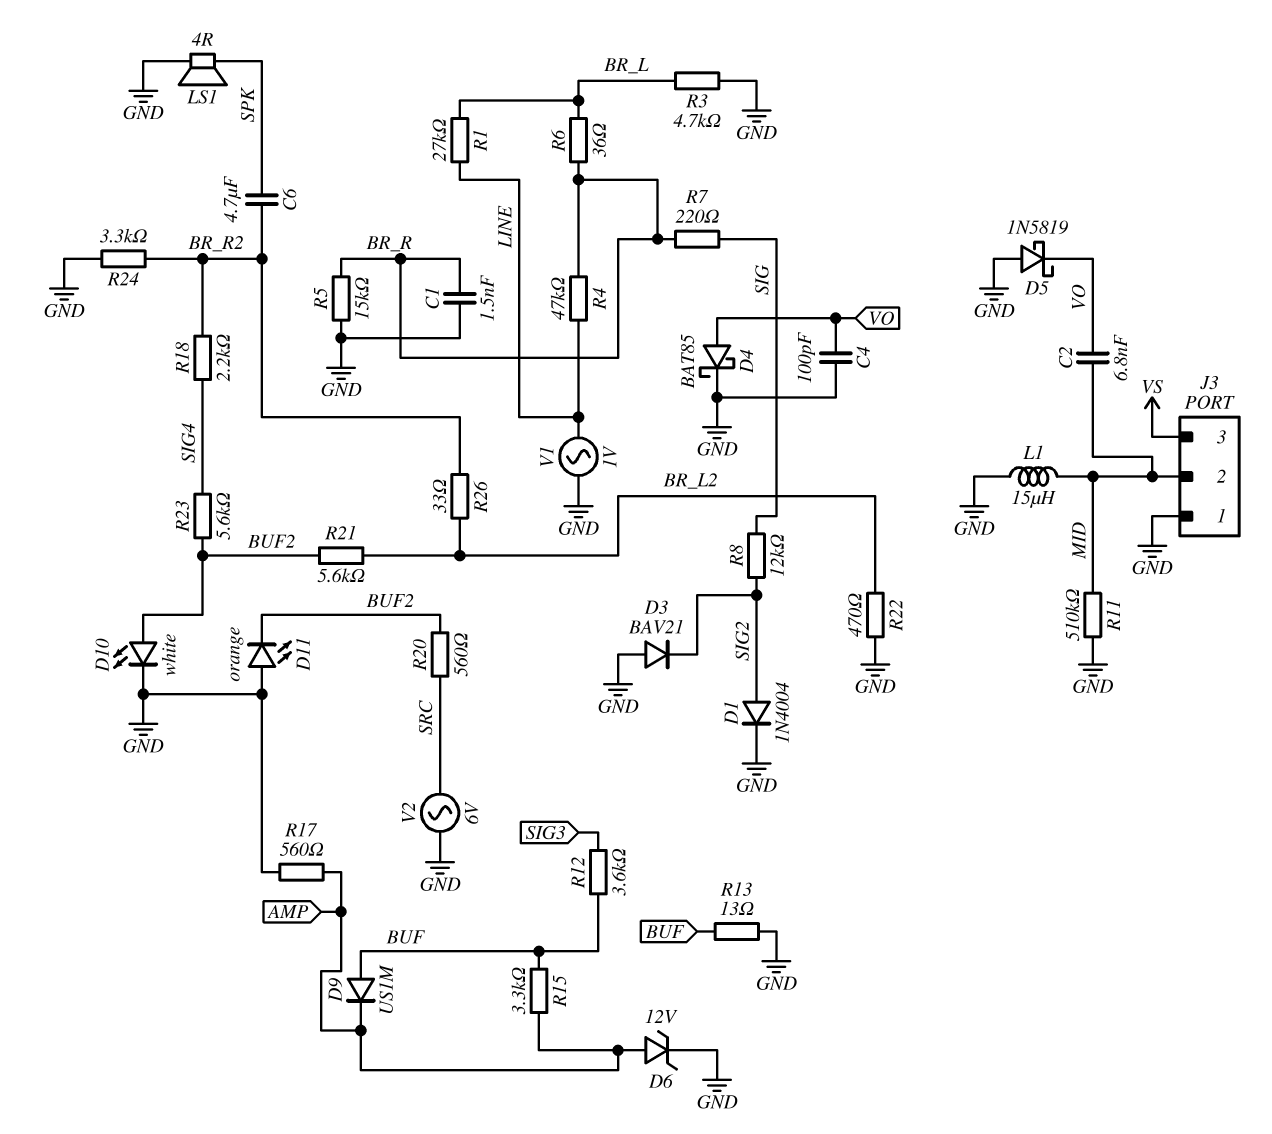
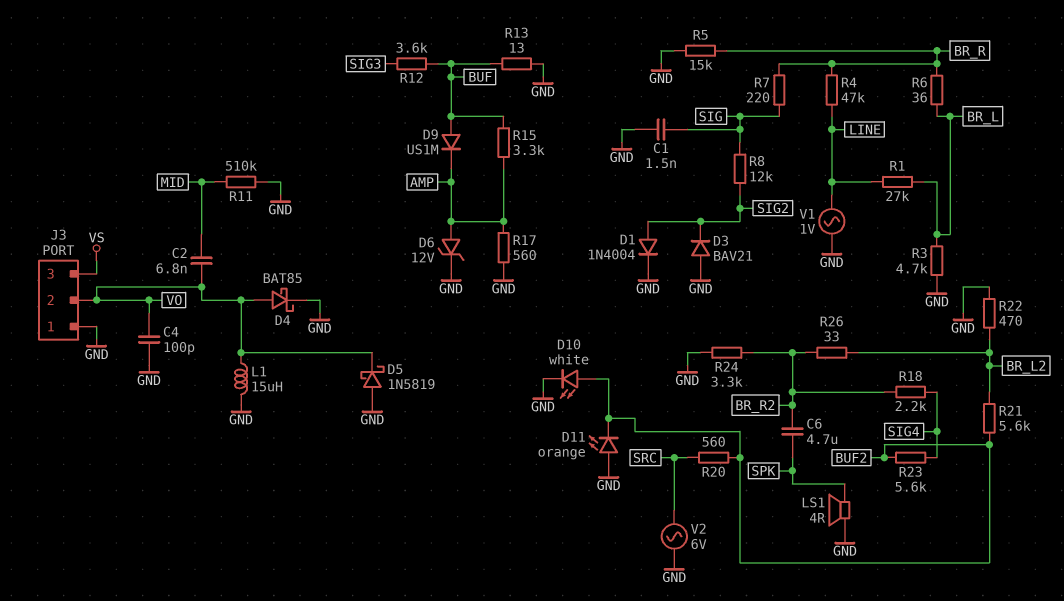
C1: 1.5nF (BR_R, GND) -> 1.5nF (GND, SIG)
J3 pin 2: MID -> VO
L1: 15uH (GND, MID) -> 15uH (GND, VO)

